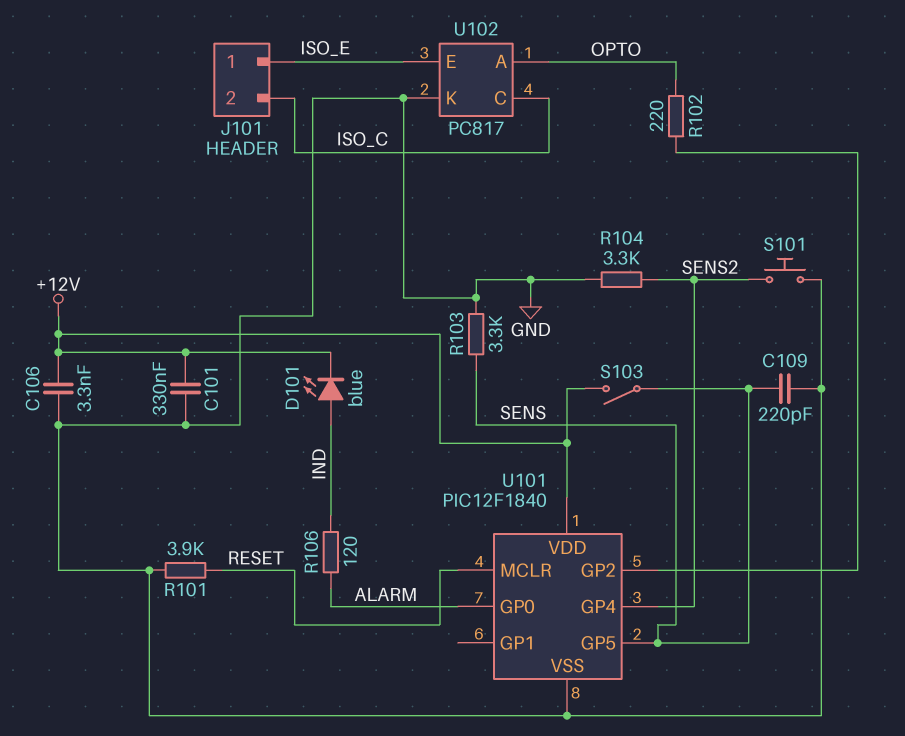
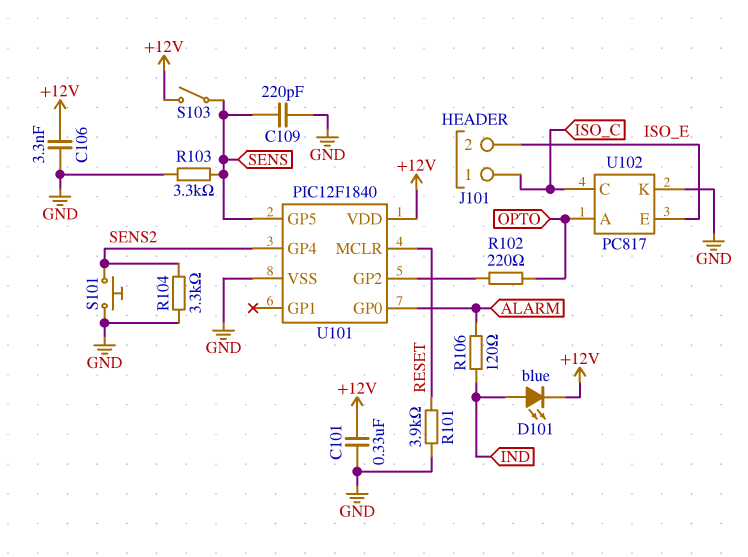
J101 pin 1: ISO_E -> ISO_C
J101 pin 2: ISO_C -> ISO_E

